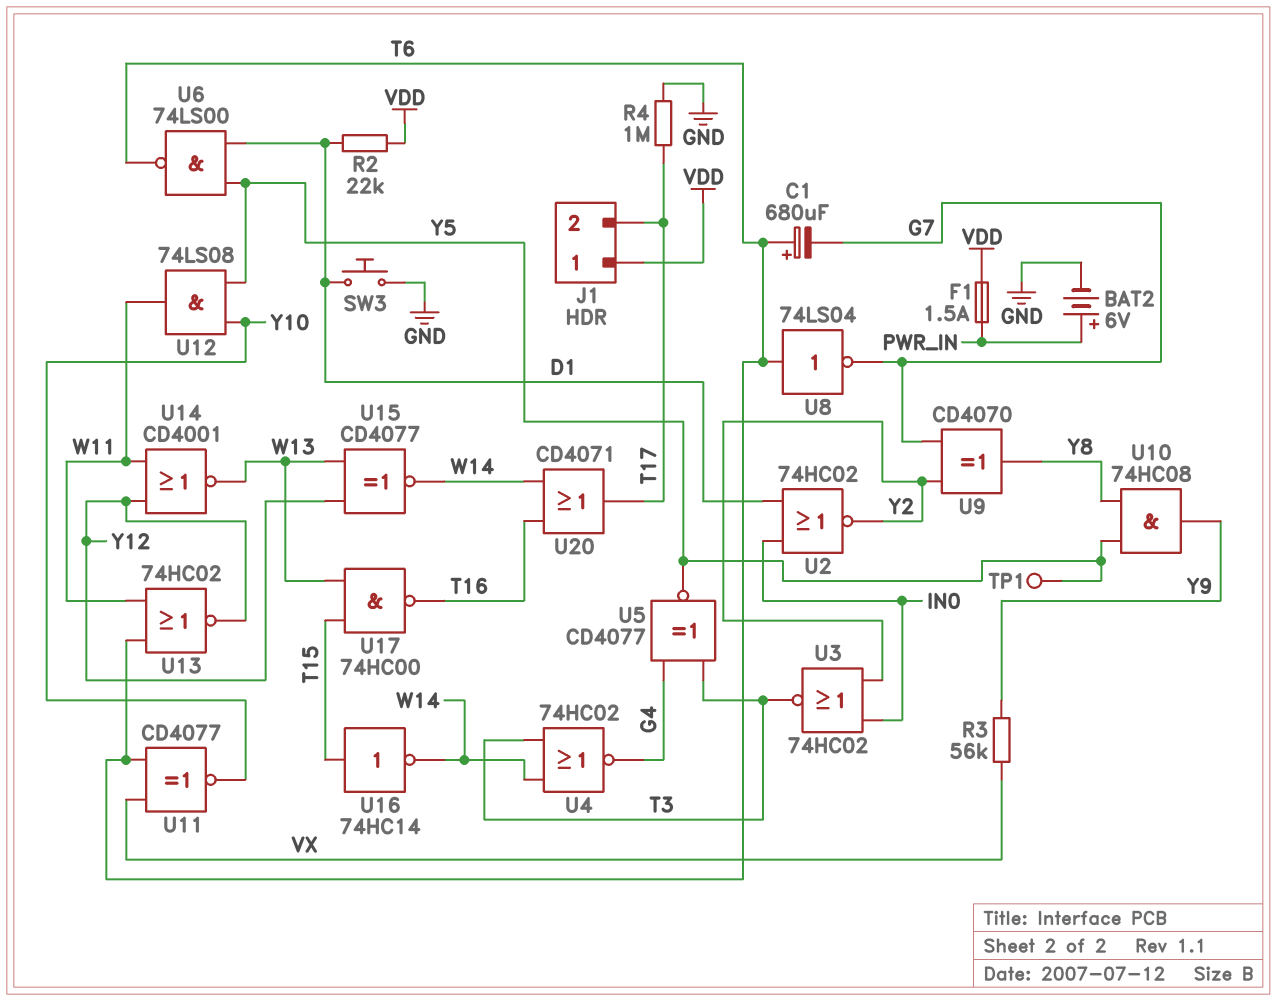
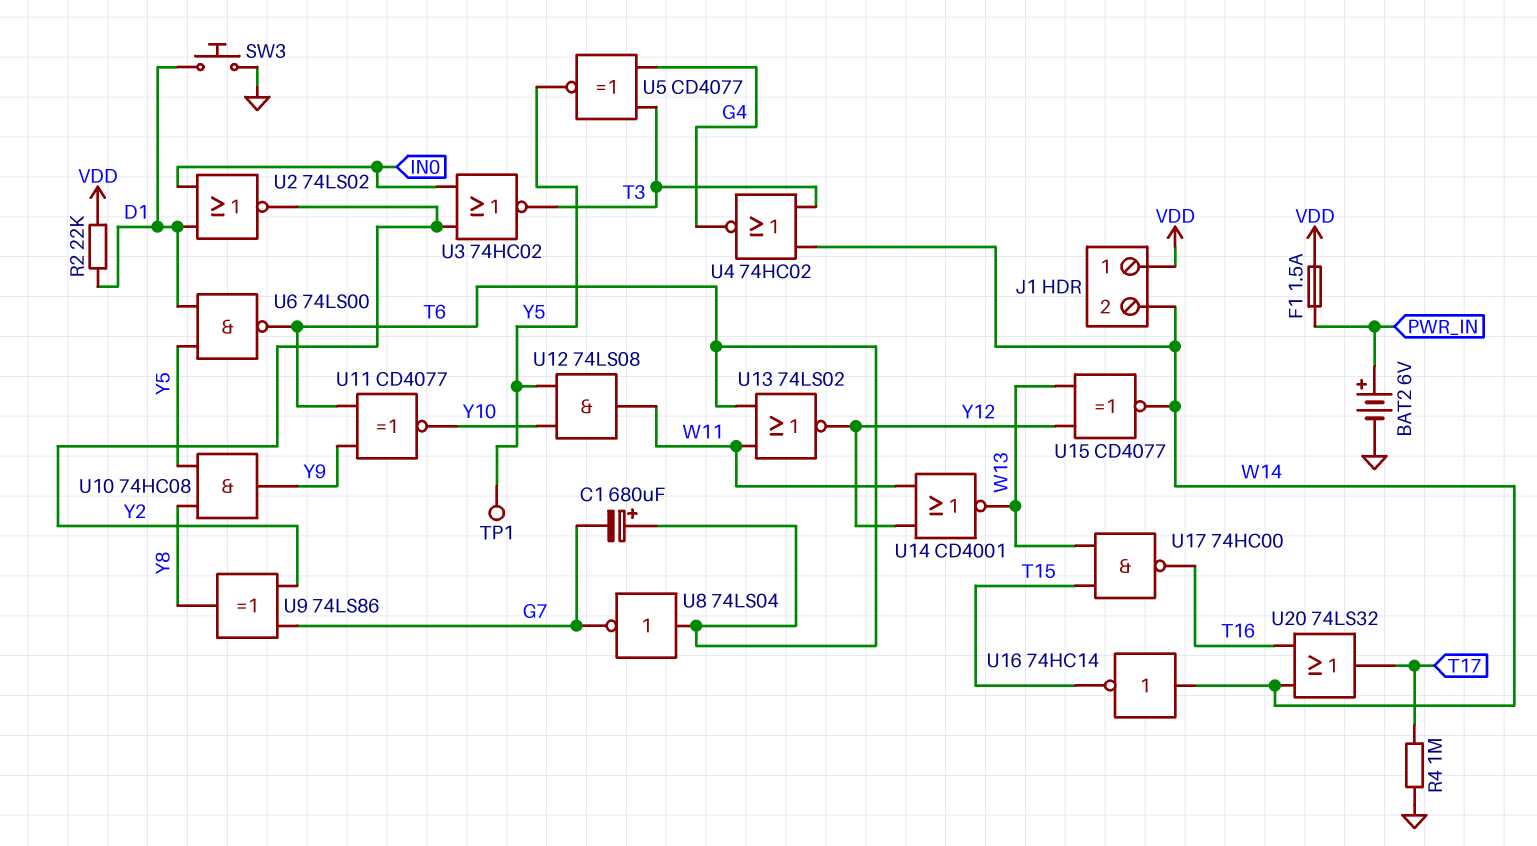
J1 pin 2: T17 -> W14
R3: 56k (VX, Y9) -> none
U2: NOR 74HC02 (in D1, in IN0, out Y2) -> NOR 74LS02 (in D1, in IN0, out Y2)
U9: XOR CD4070 (in G7, in Y2, out Y8) -> XOR 74LS86 (in G7, in Y2, out Y8)
U11: XNOR CD4077 (in T6, in VX, out Y10) -> XNOR CD4077 (in T6, in Y9, out Y10)
U13: NOR 74HC02 (in T6, in W11, out Y12) -> NOR 74LS02 (in T6, in W11, out Y12)
U16: NOT 74HC14 (in T15, out W14) -> NOT 74HC14 (in W14, out T15)
U20: OR CD4071 (in T16, in W14, out T17) -> OR 74LS32 (in T16, in W14, out T17)

